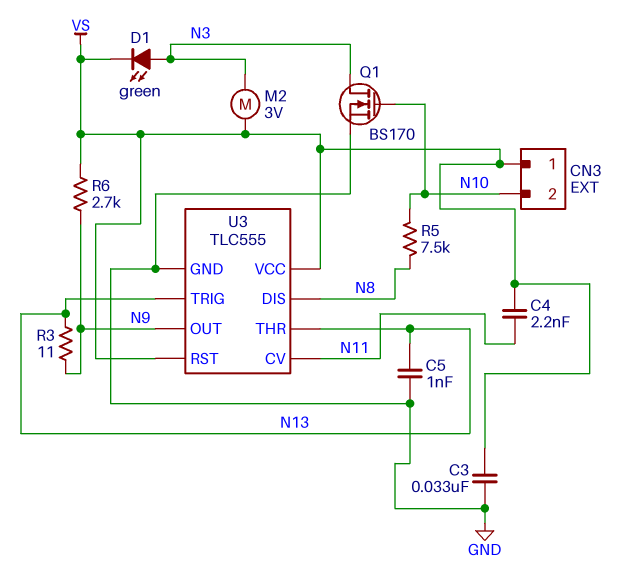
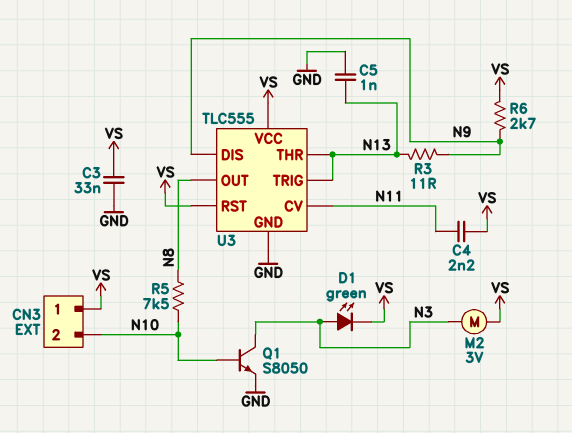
Q1: NMOS BS170 (G N10, D N3, S GND) -> NPN S8050 (B N10, C N3, E GND)
U3 pin DIS: N8 -> N9
U3 pin OUT: N9 -> N8

